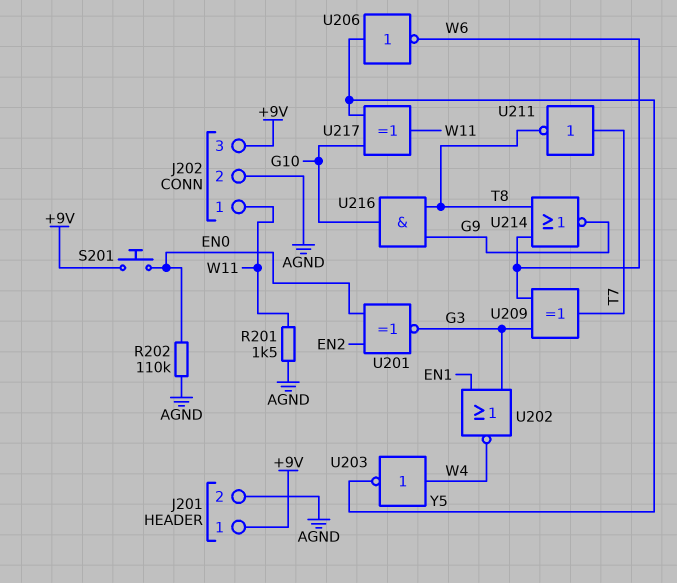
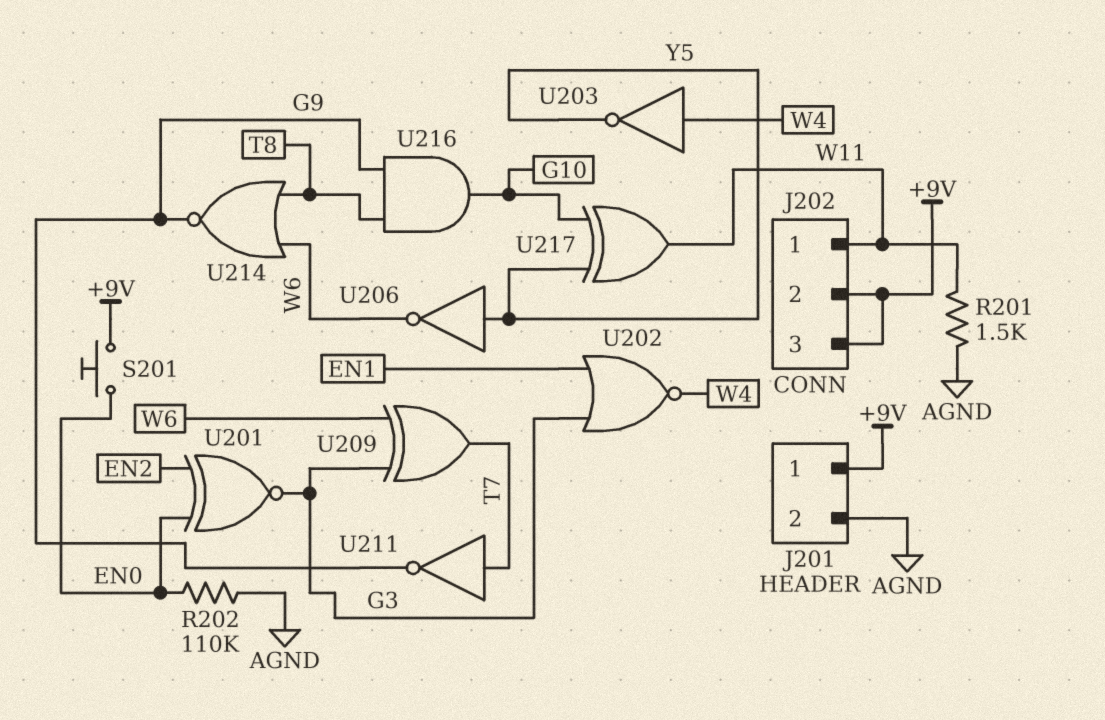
J202 pin 2: AGND -> +9V
U211: NOT (in T7, out T8) -> NOT (in T7, out G9)

